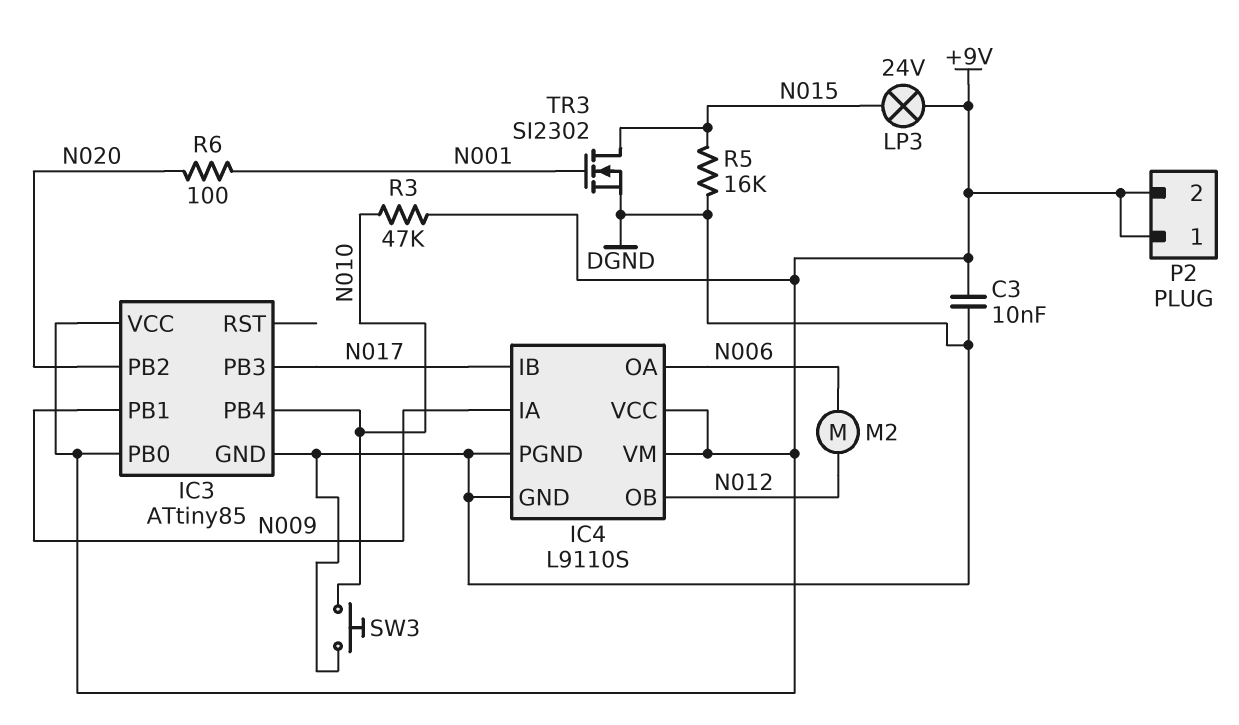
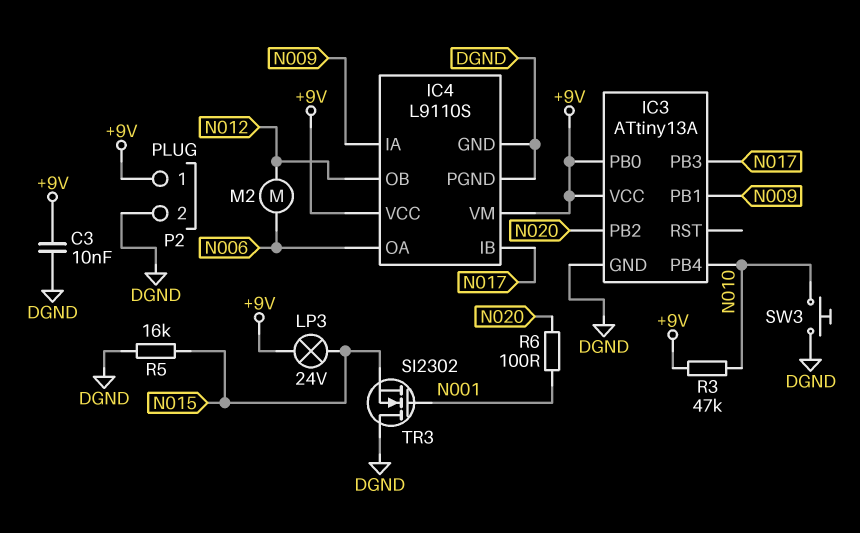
IC3: ATtiny85 -> ATtiny13A
P2 pin 2: +9V -> DGND
TR3: NMOS SI2302 (G N001, D N015, S DGND) -> NMOS SI2302 (G N001, D DGND, S N015)

